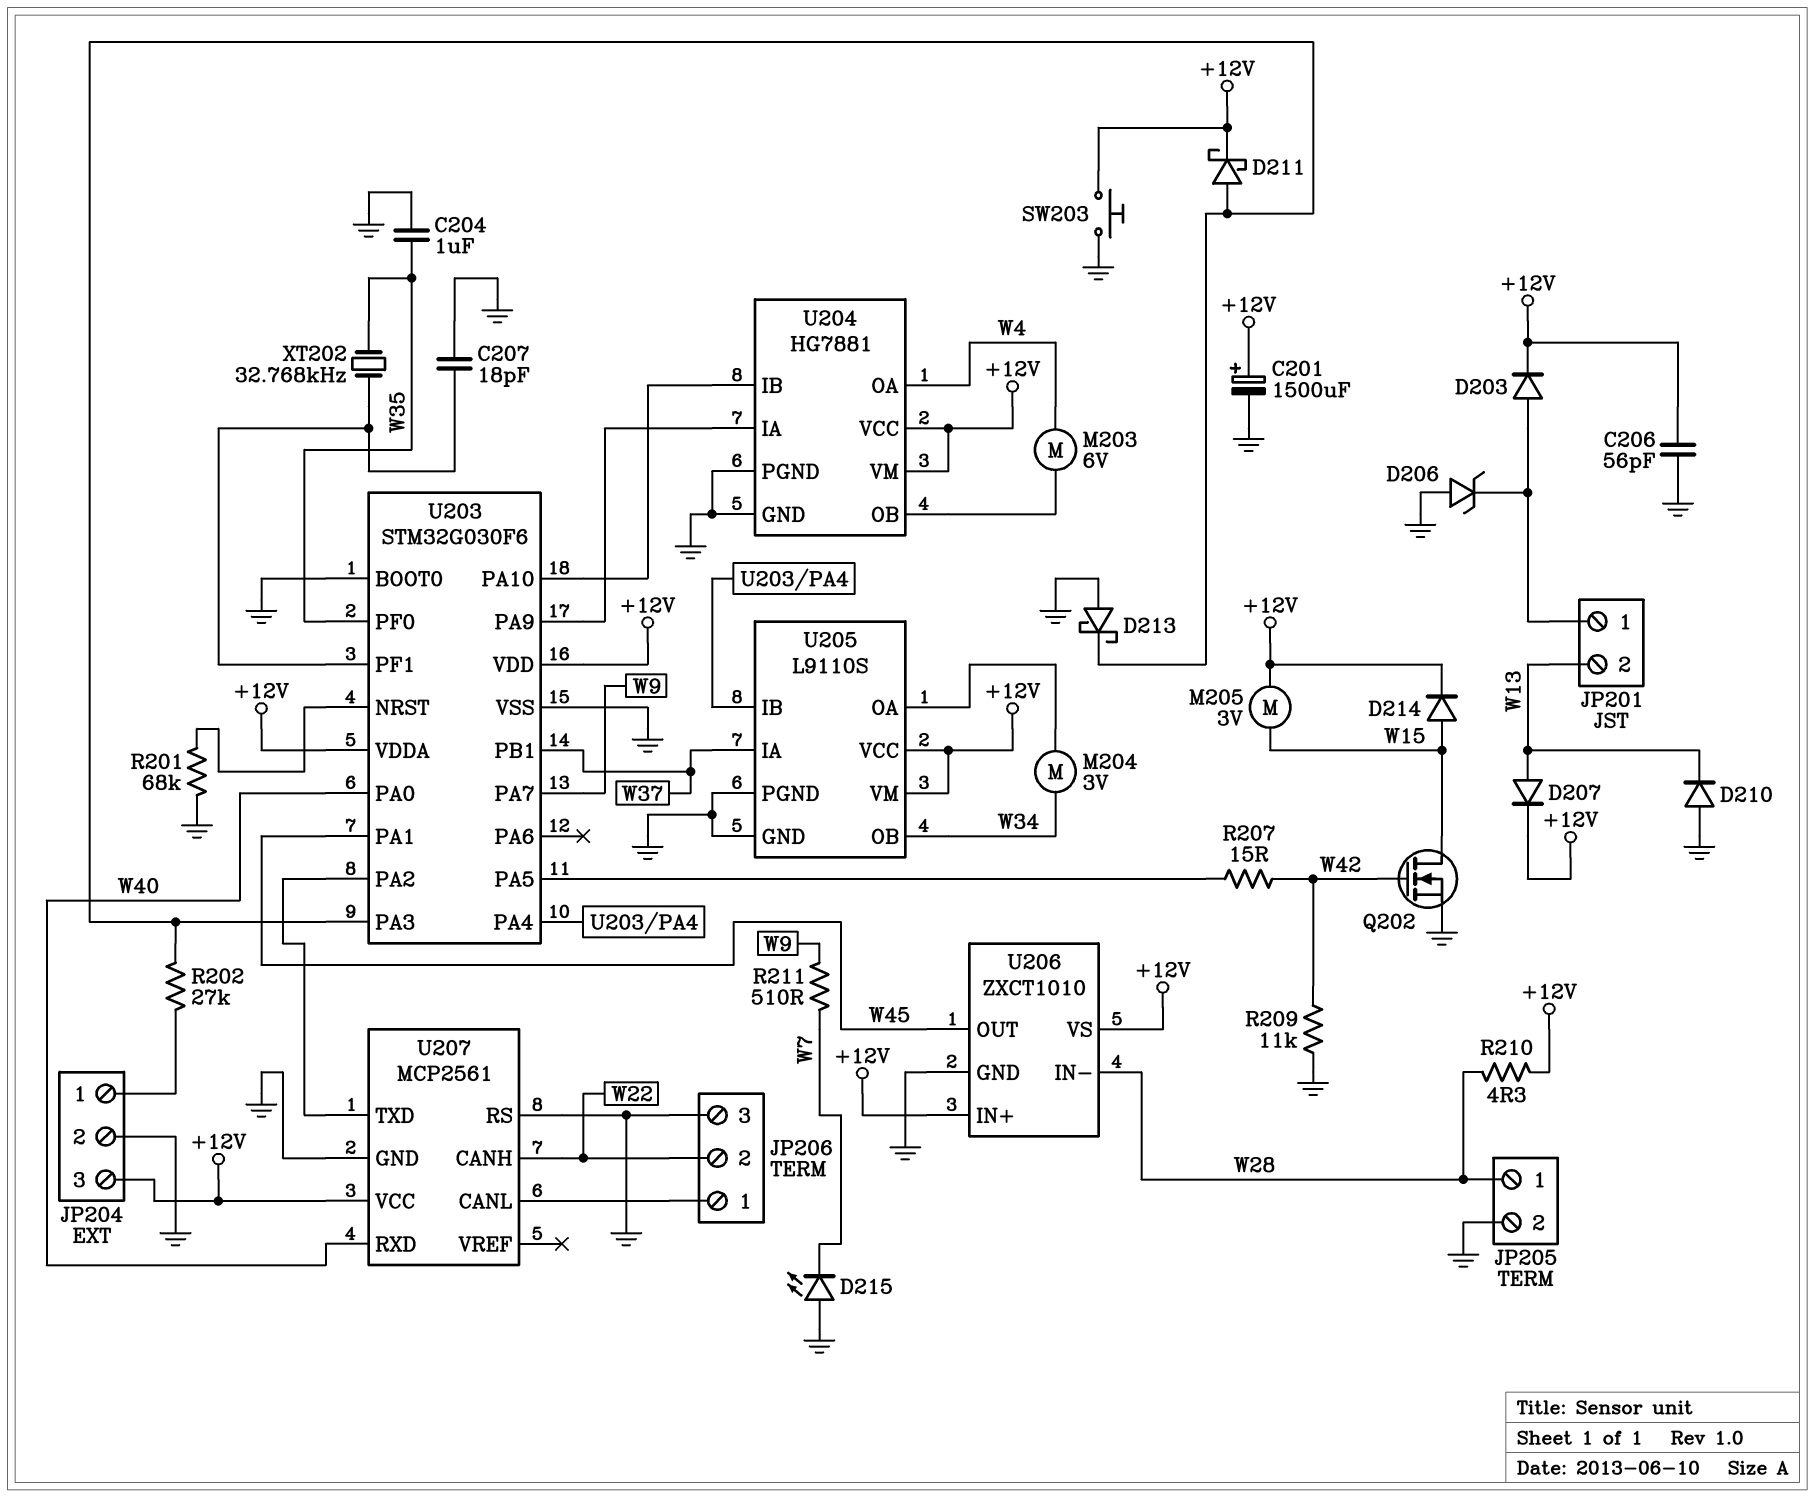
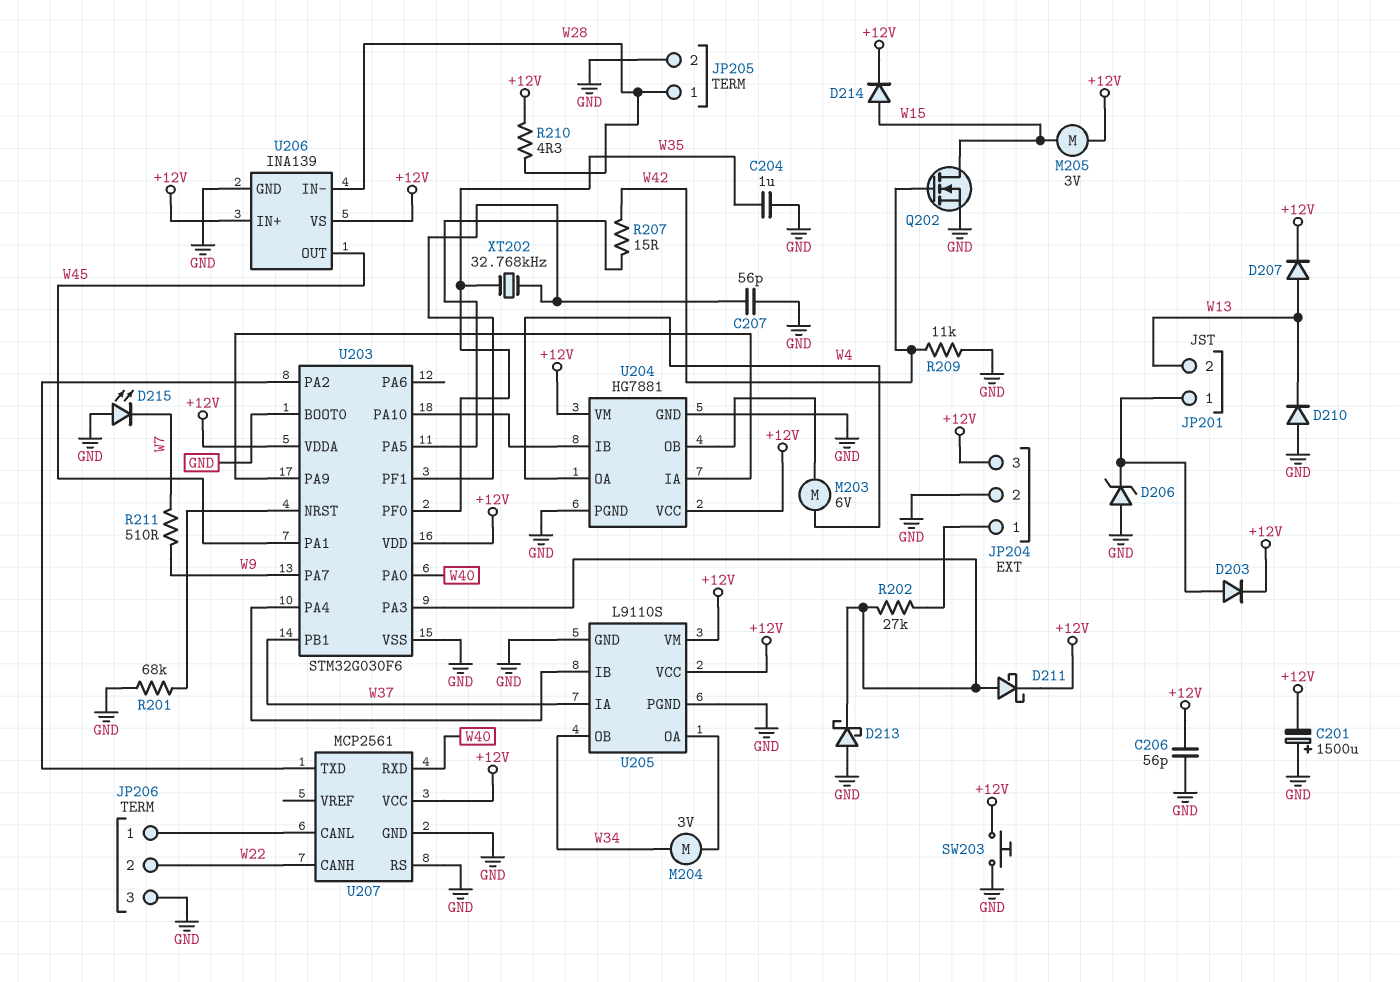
C201: 1500uF (plus +12V, minus GND) -> 1500uF (plus GND, minus +12V)
C207: 18pF (GND, U203/PF1) -> 56pF (GND, U203/PF1)
U206: ZXCT1010 -> INA139

